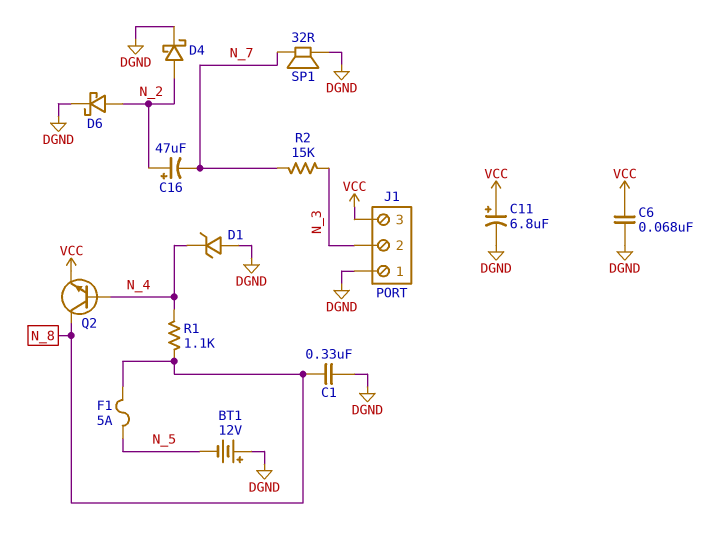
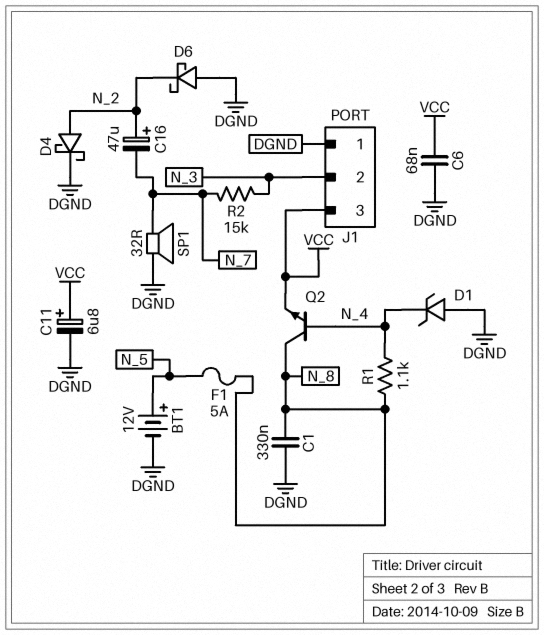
BT1: 12V (plus DGND, minus N_5) -> 12V (plus N_5, minus DGND)
D6: schottky (A N_2, K DGND) -> schottky (A DGND, K N_2)

